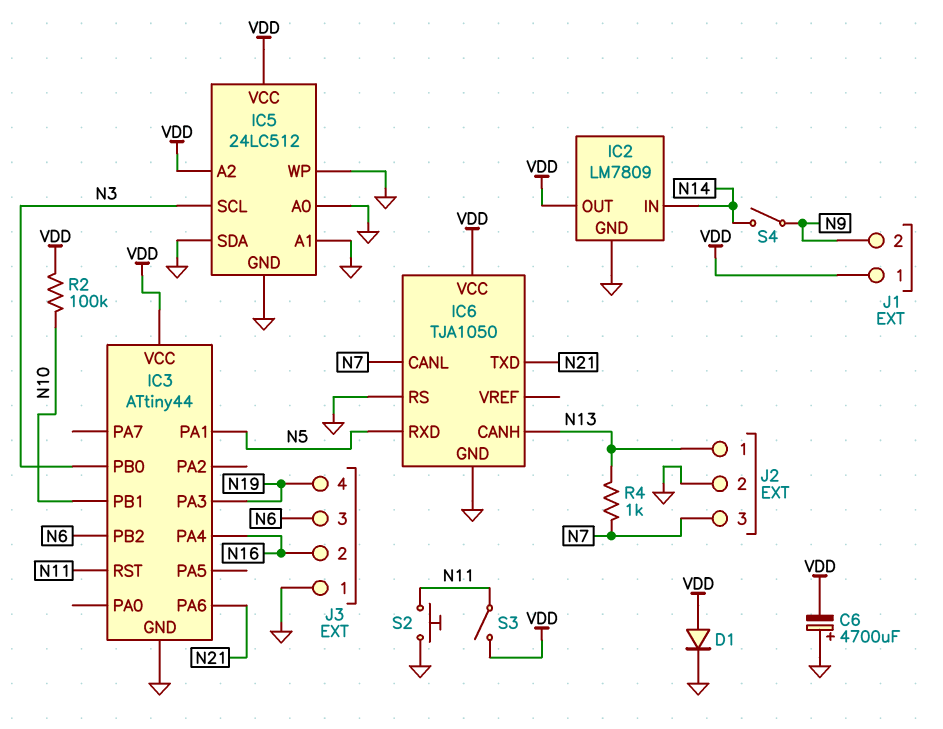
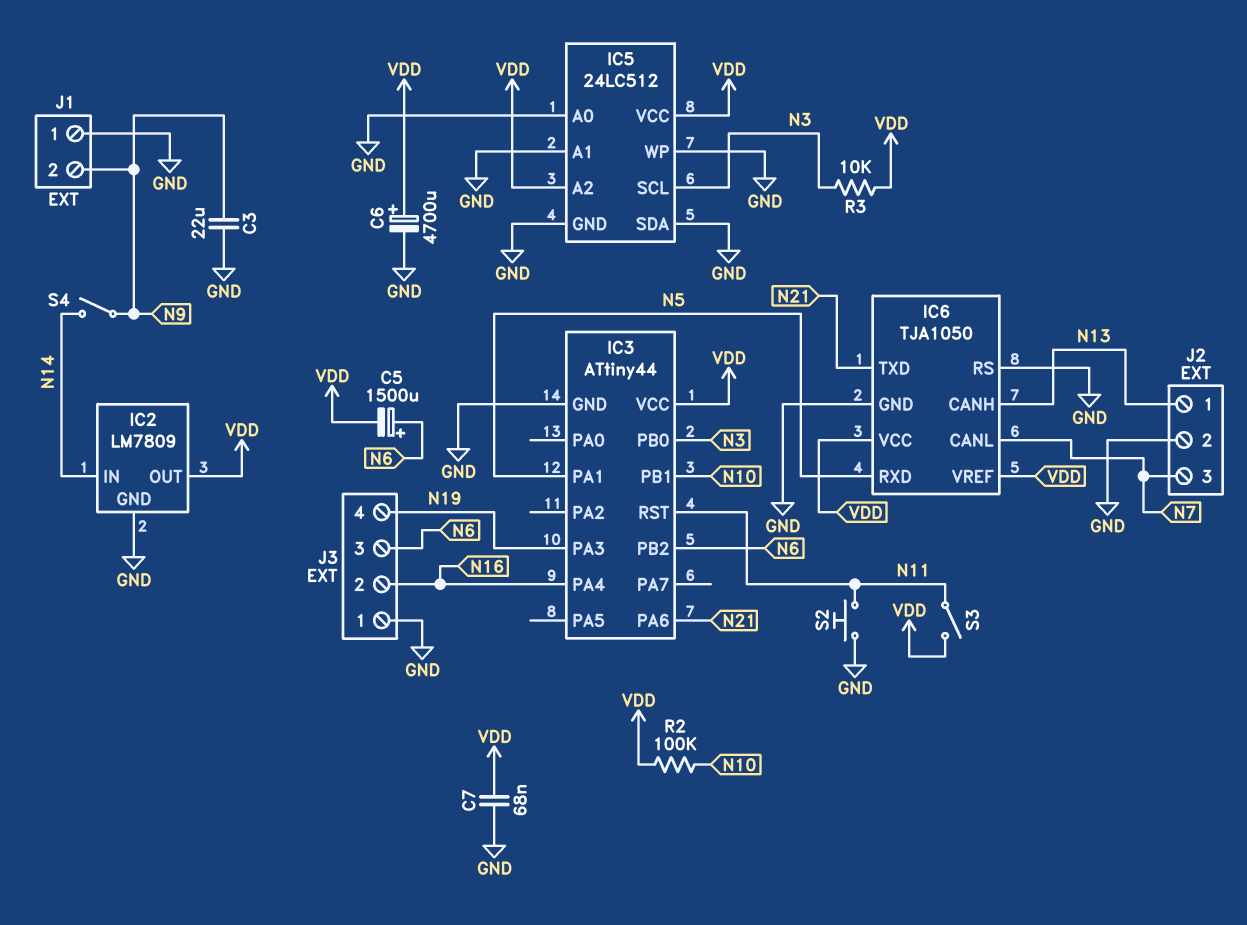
C3: none -> 22uF (GND, N9)
C5: none -> 1500uF (plus N6, minus VDD)
C6: 4700uF (plus GND, minus VDD) -> 4700uF (plus VDD, minus GND)
C7: none -> 68nF (GND, VDD)
D1: diode (A VDD, K GND) -> none
IC6 pin VREF: none -> VDD
J1 pin 1: VDD -> GND
R3: none -> 10k (N3, VDD)
R4: 1k (N7, N13) -> none

